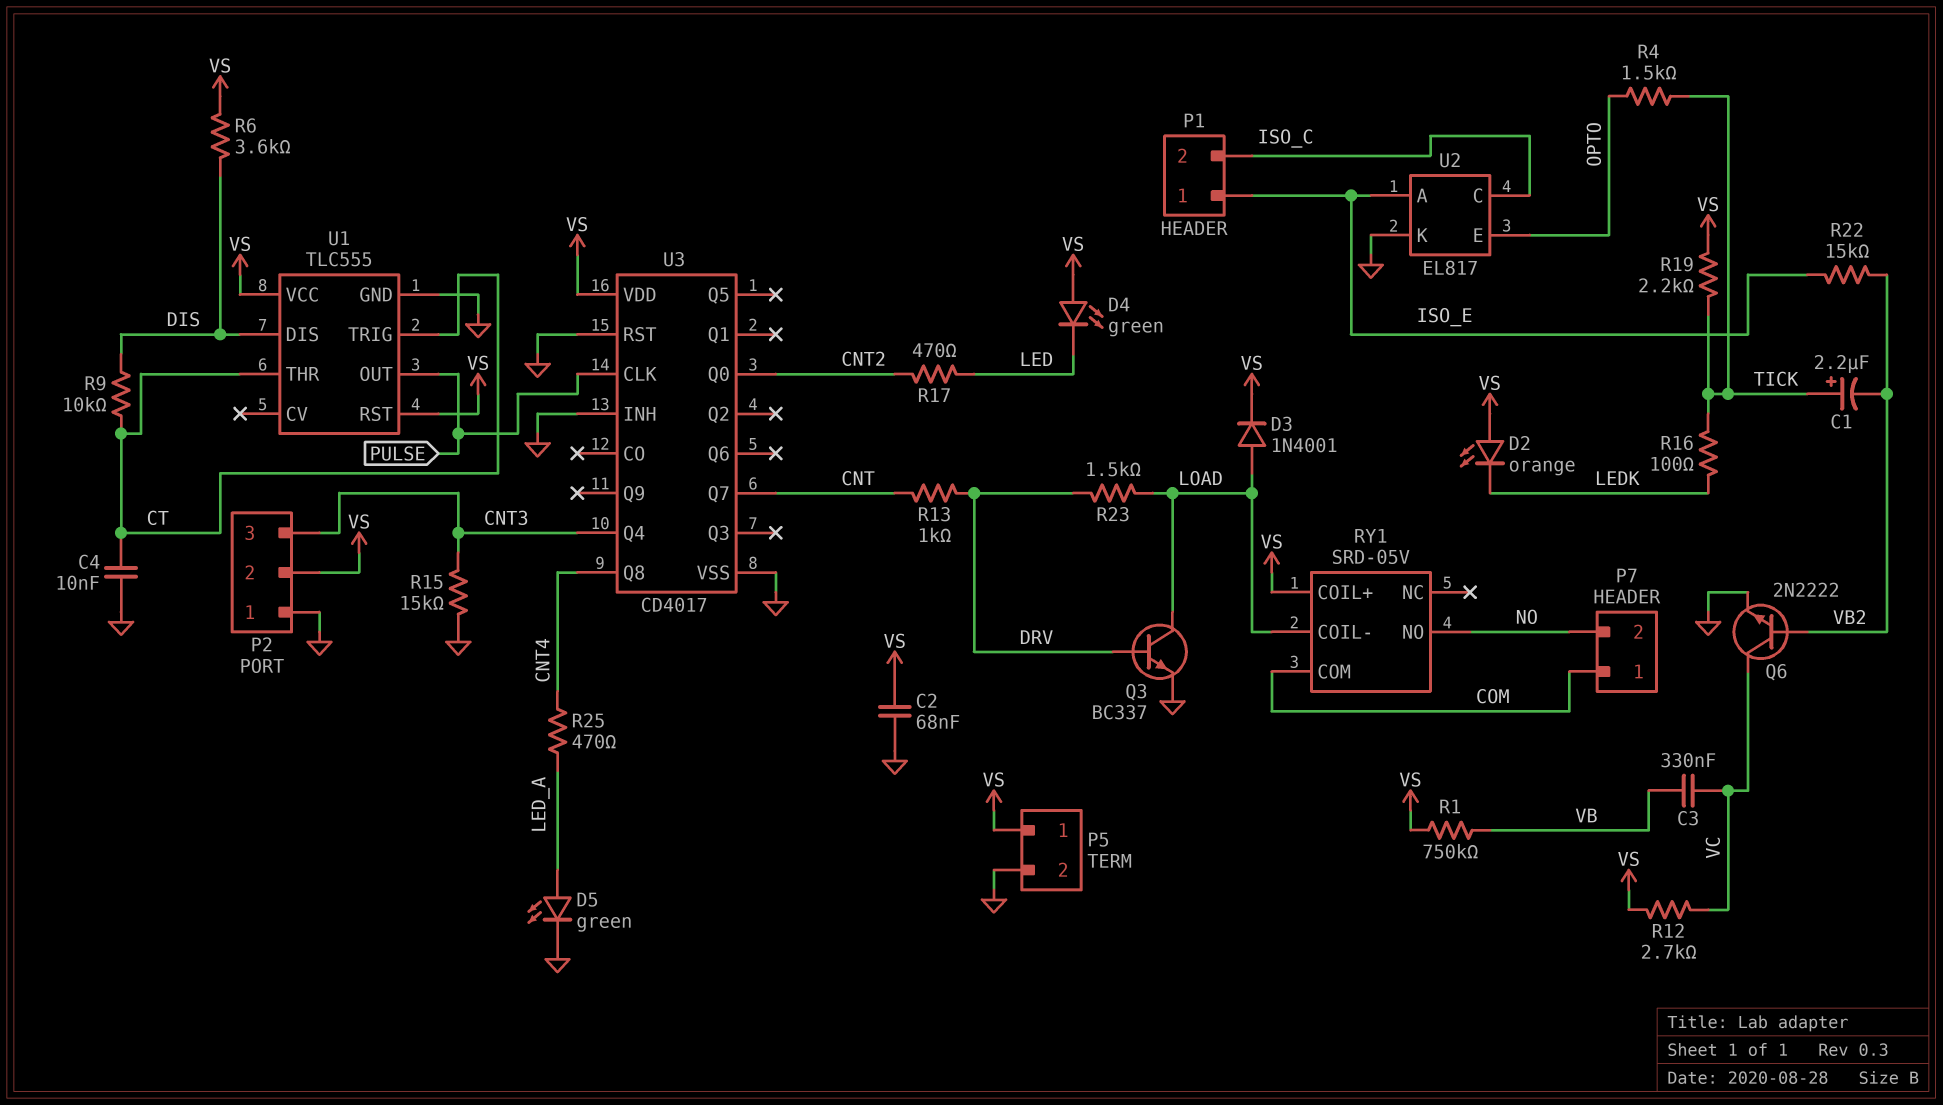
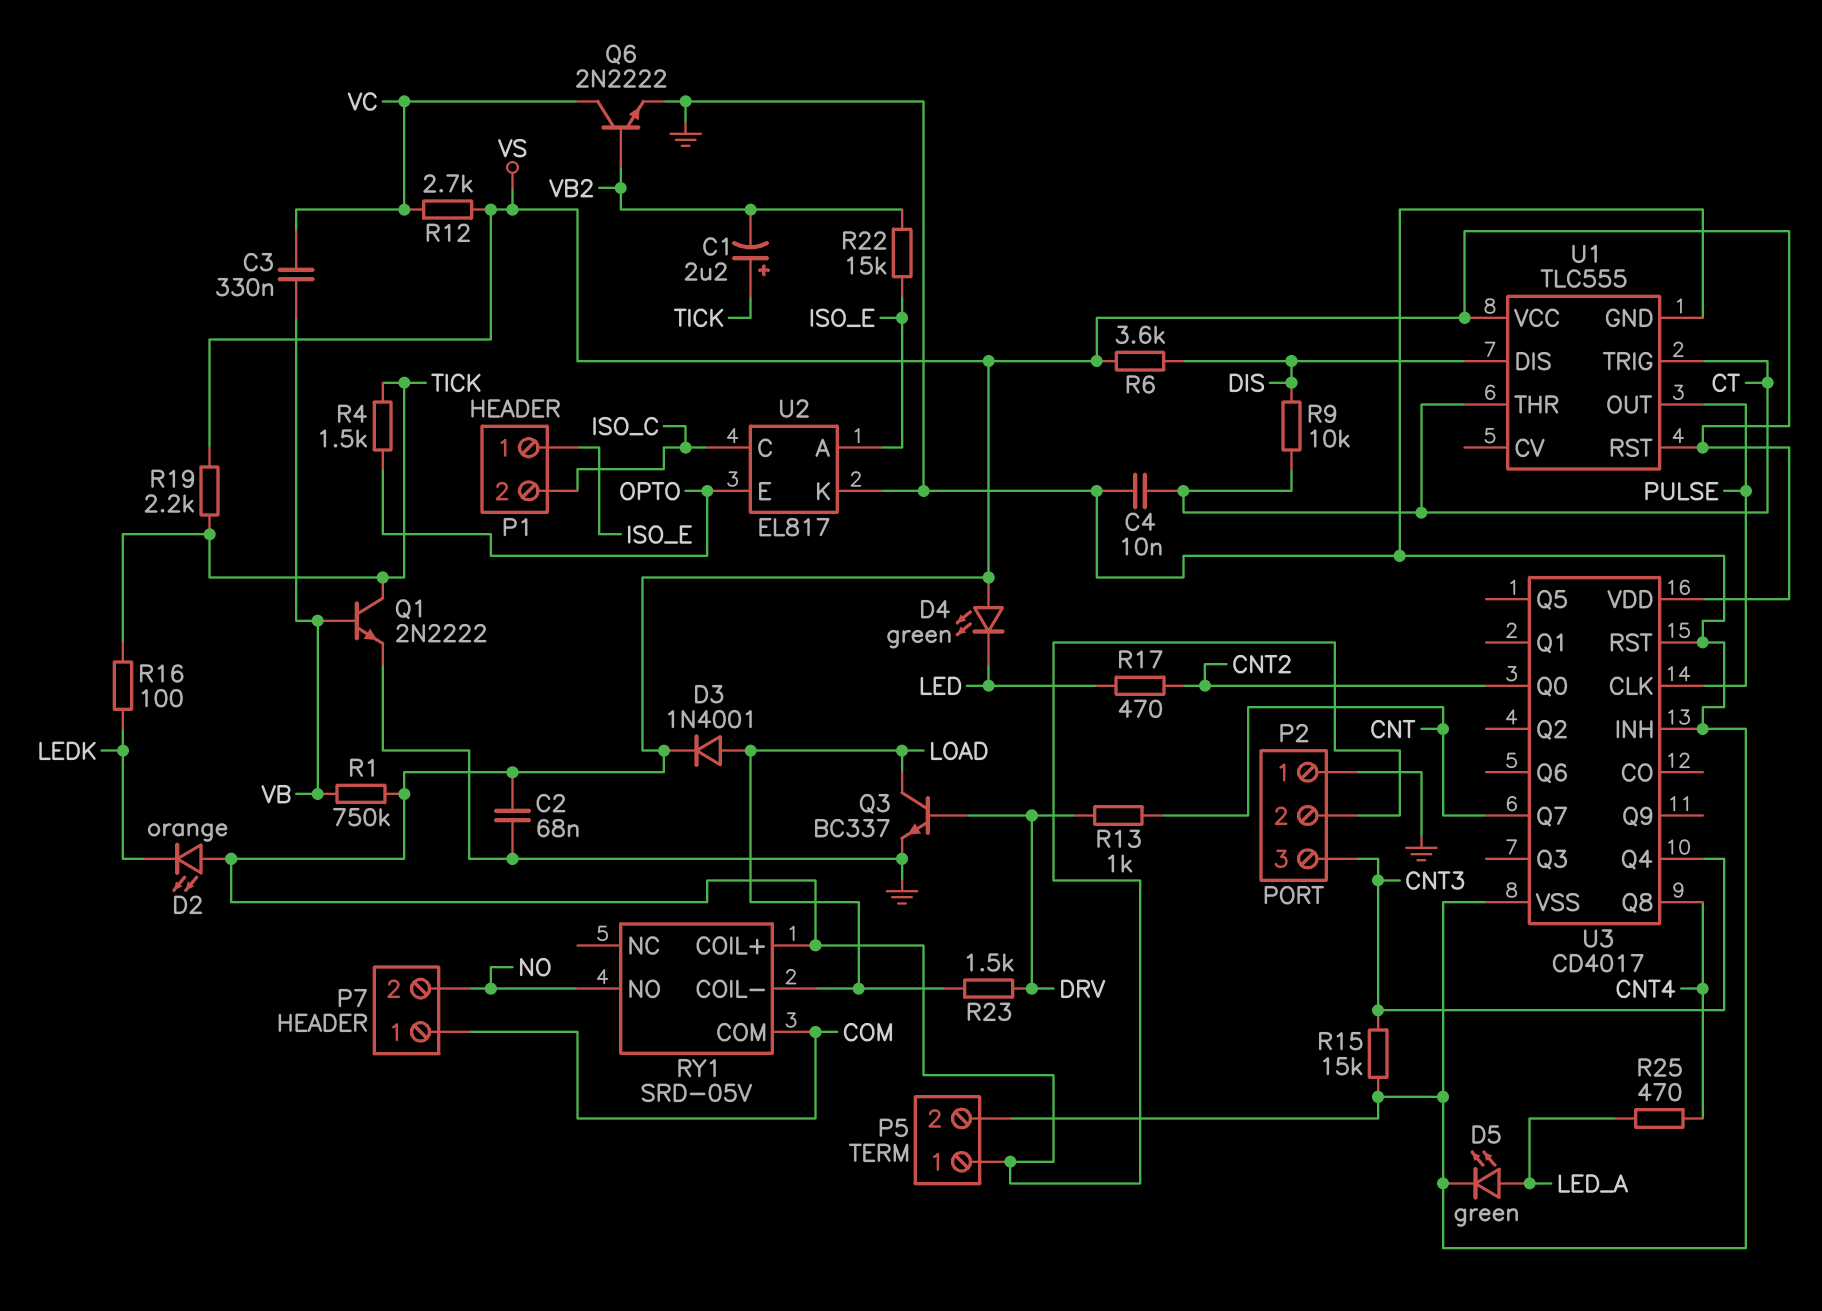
Q1: none -> NPN 2N2222 (B VB, C TICK, E GND)

